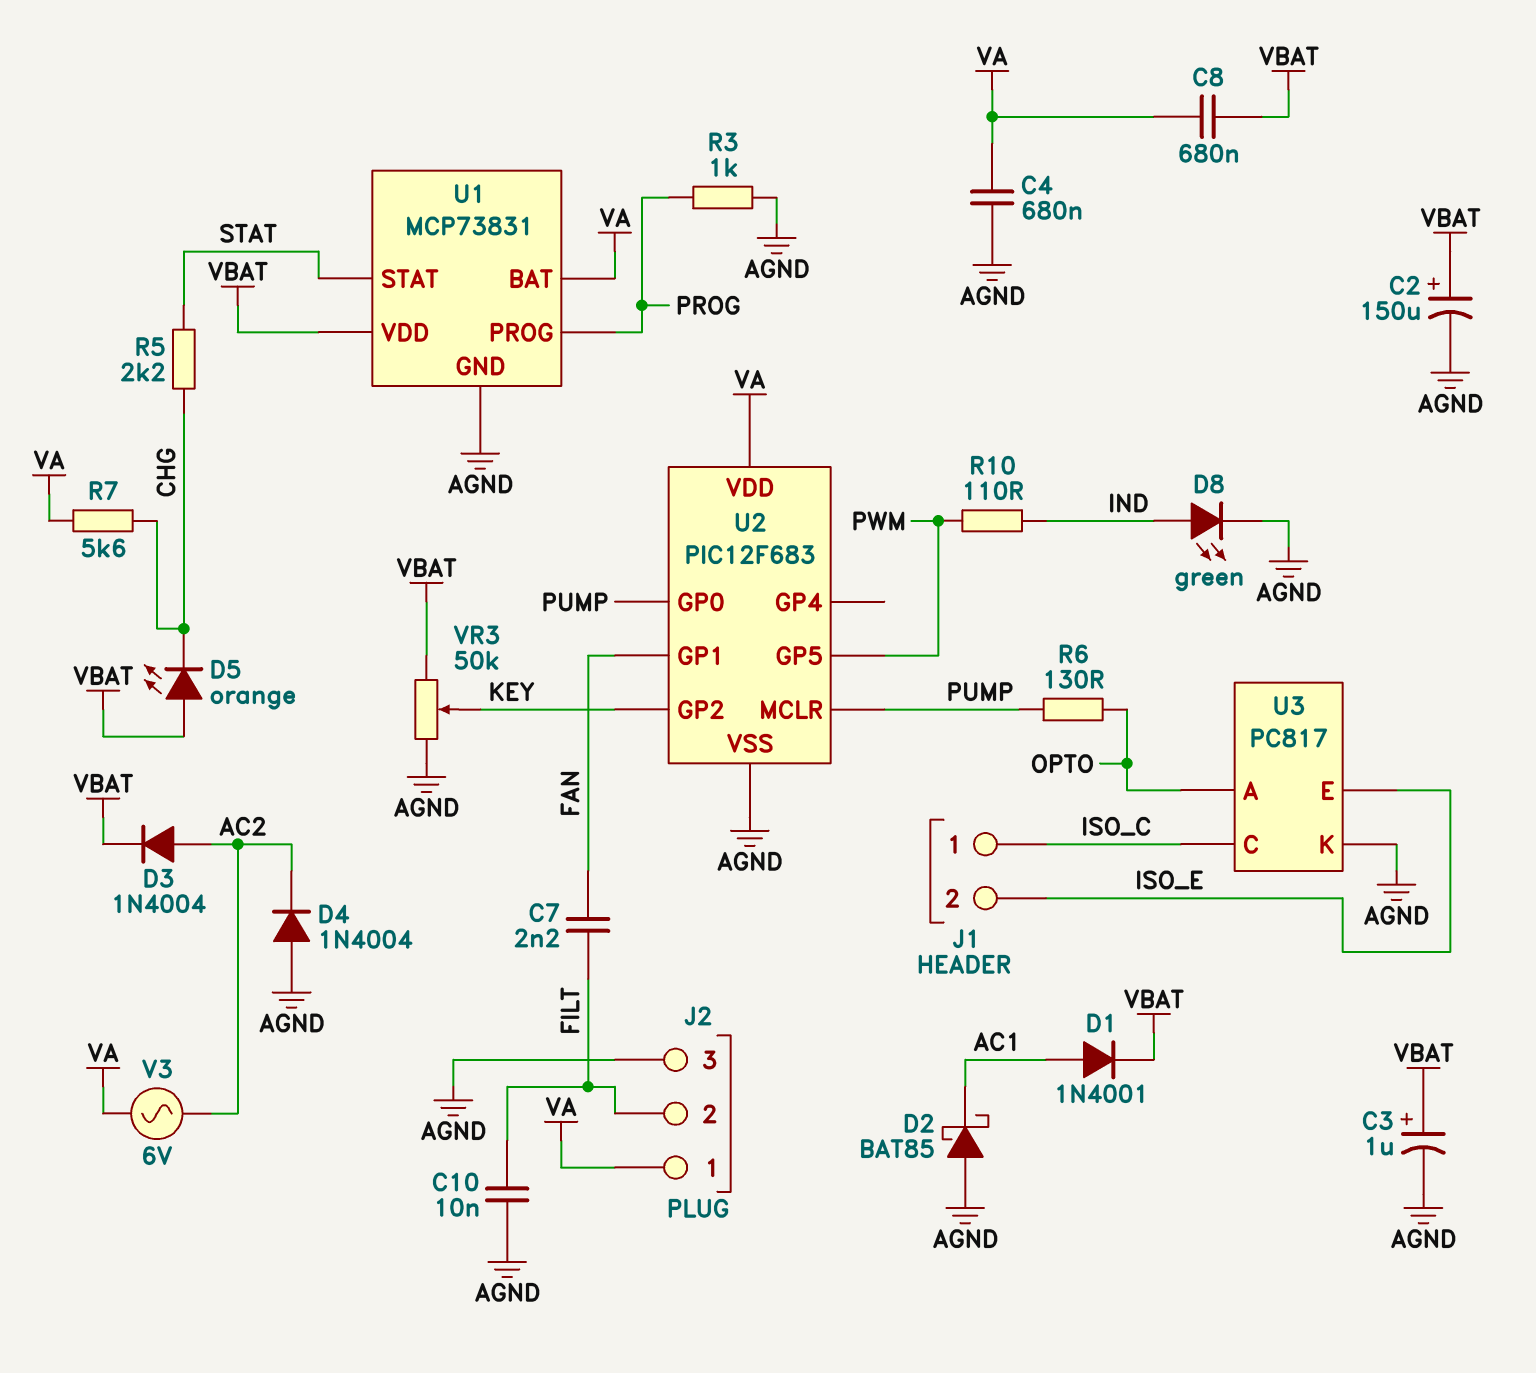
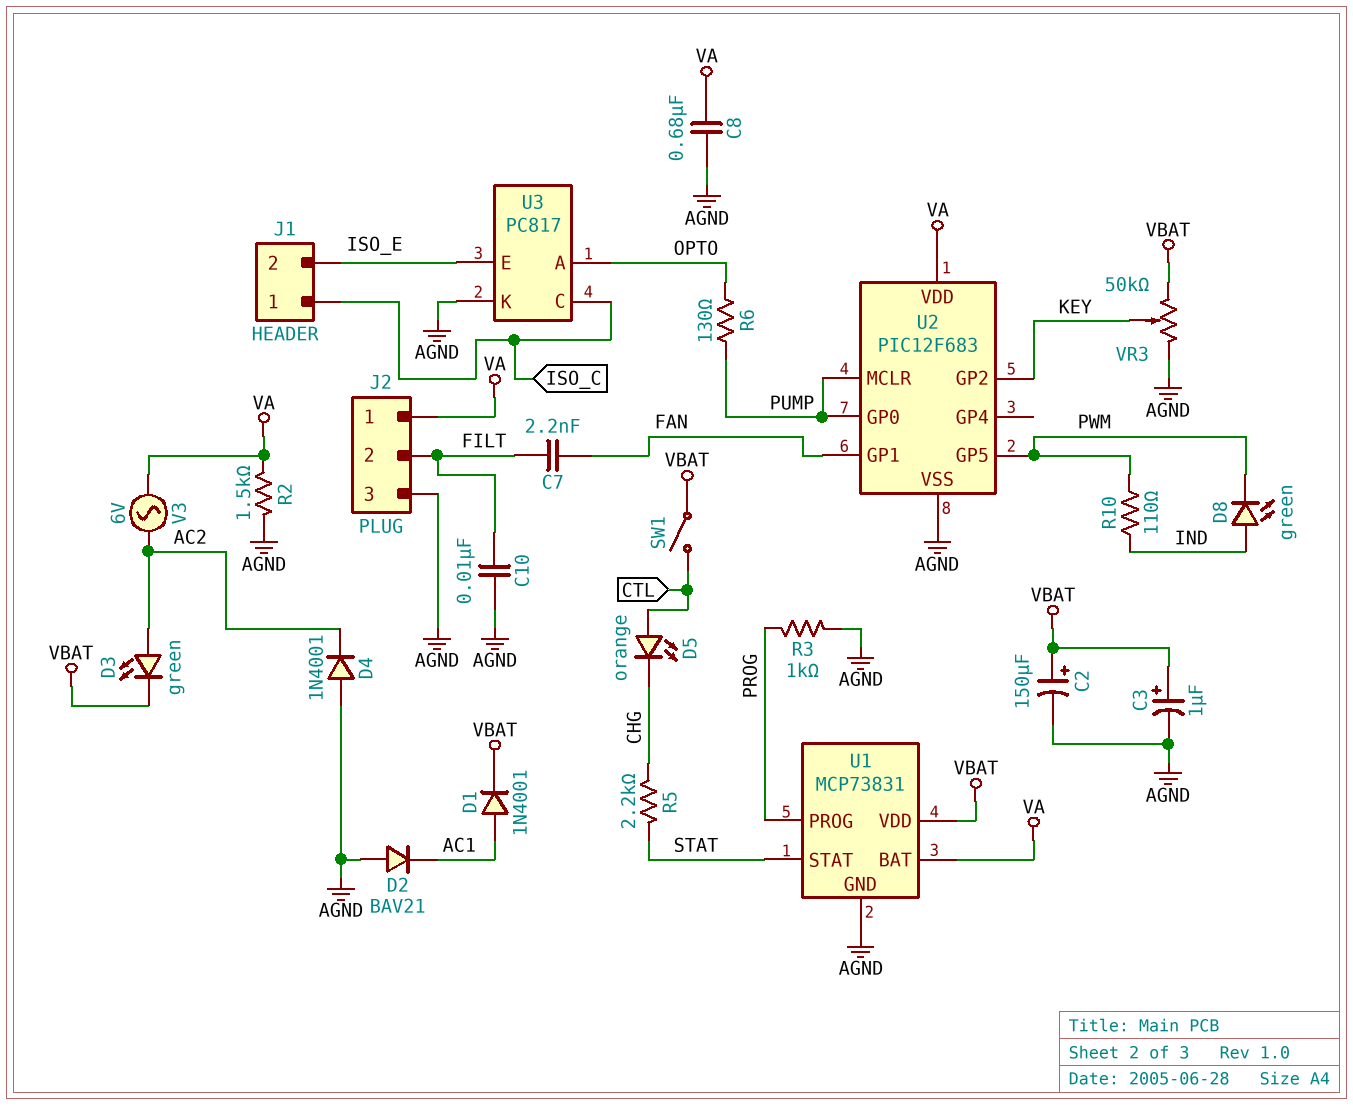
C4: 680nF (AGND, VA) -> none
C8: 680nF (VA, VBAT) -> 680nF (AGND, VA)
D2: schottky BAT85 (A AGND, K AC1) -> diode BAV21 (A AGND, K AC1)
D3: diode 1N4004 (A AC2, K VBAT) -> LED green (A AC2, K VBAT)
D4: diode 1N4004 (A AGND, K AC2) -> diode 1N4001 (A AGND, K AC2)
D5: LED orange (A VBAT, K CHG) -> LED orange (A CTL, K CHG)
D8: LED green (A IND, K AGND) -> LED green (A IND, K PWM)
R2: none -> 1.5k (AGND, VA)
R7: 5.6k (CHG, VA) -> none
SW1: none -> switch (CTL, VBAT)

